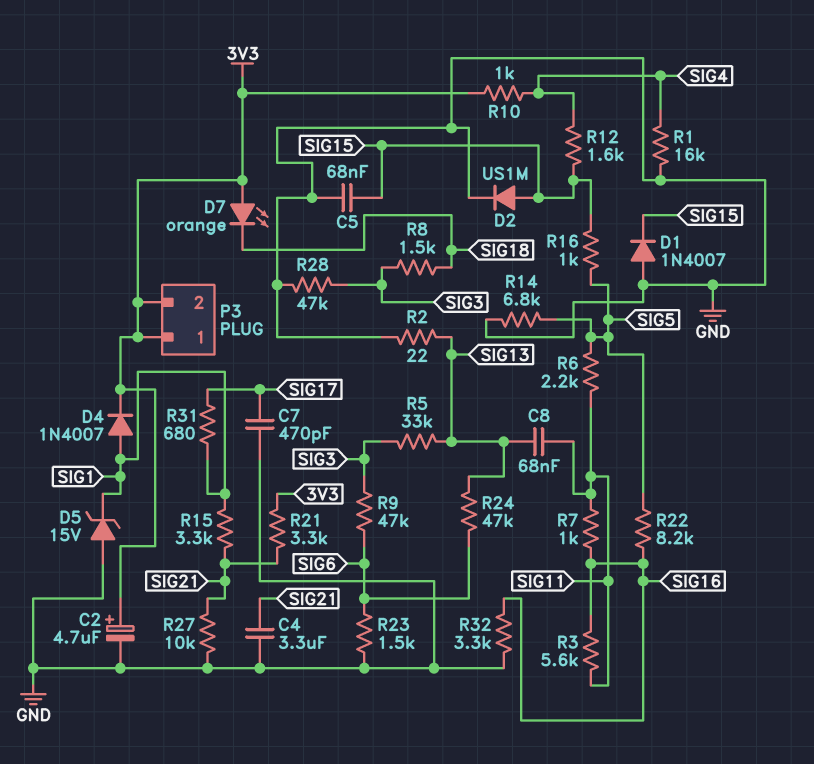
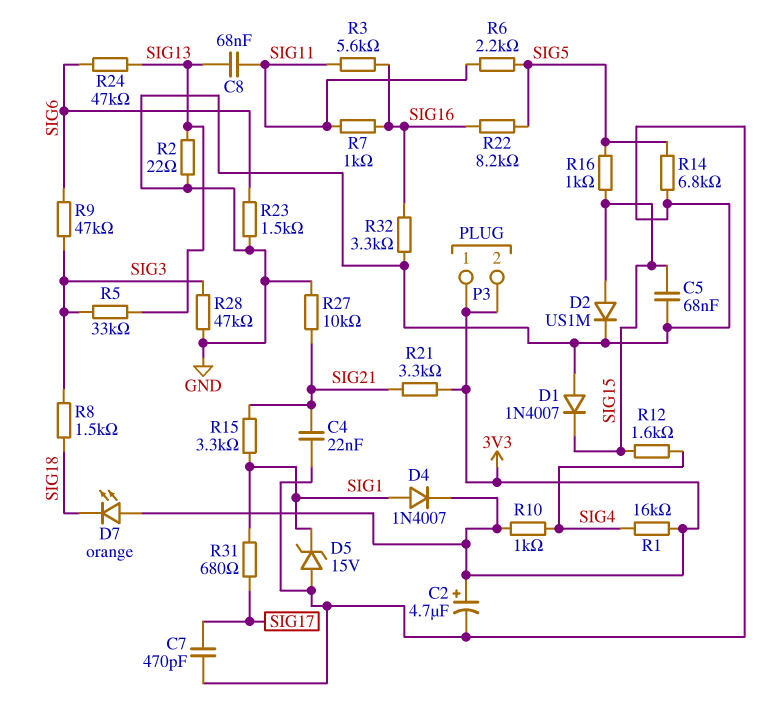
C4: 3.3uF (GND, SIG21) -> 22nF (GND, SIG21)
R1: 16k (GND, SIG4) -> 16k (3V3, SIG4)

